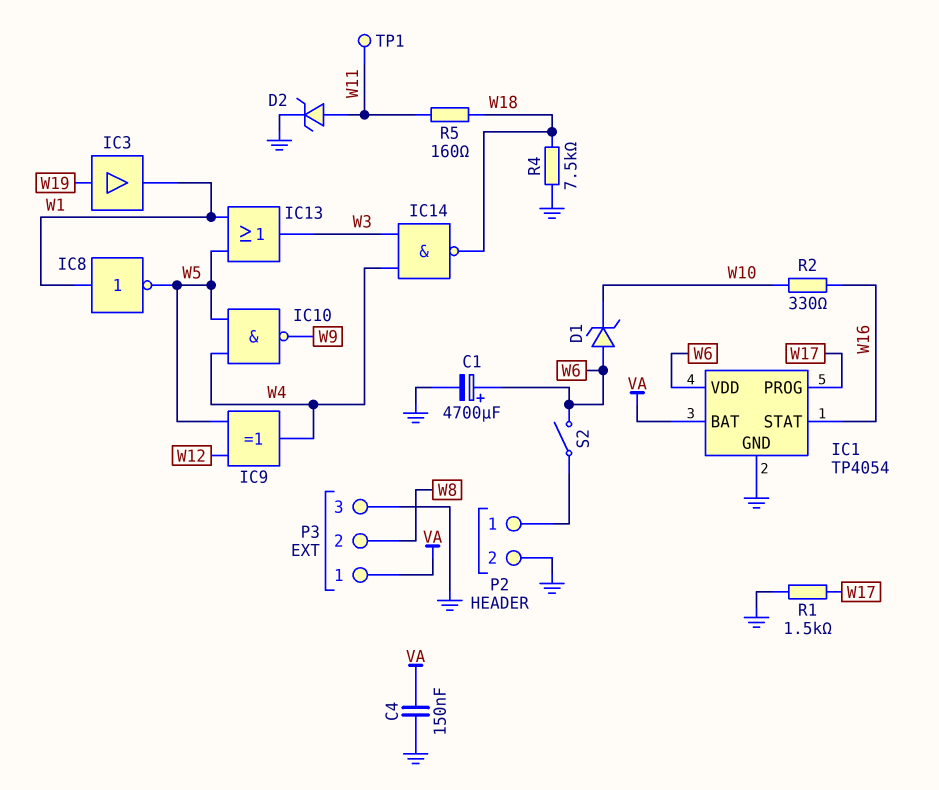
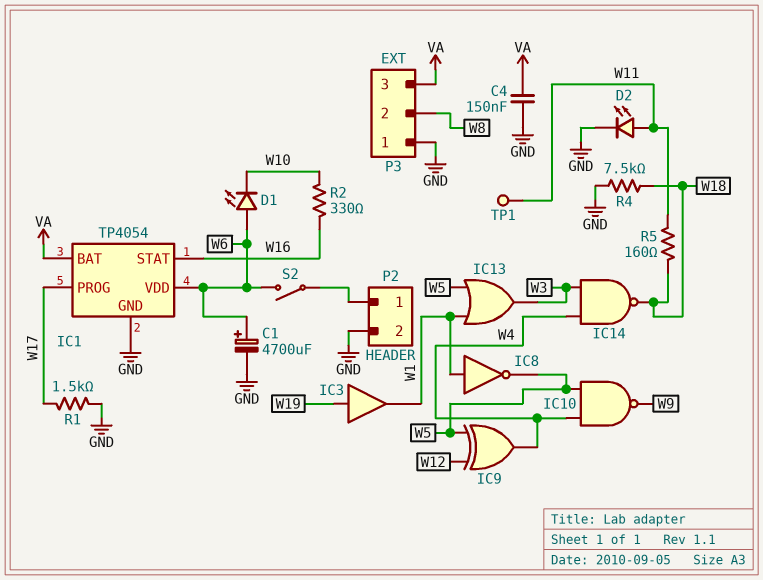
D1: zener (A W6, K W10) -> LED (A W6, K W10)
D2: zener (A W11, K GND) -> LED (A W11, K GND)
P3 pin 1: VA -> GND
P3 pin 3: GND -> VA

